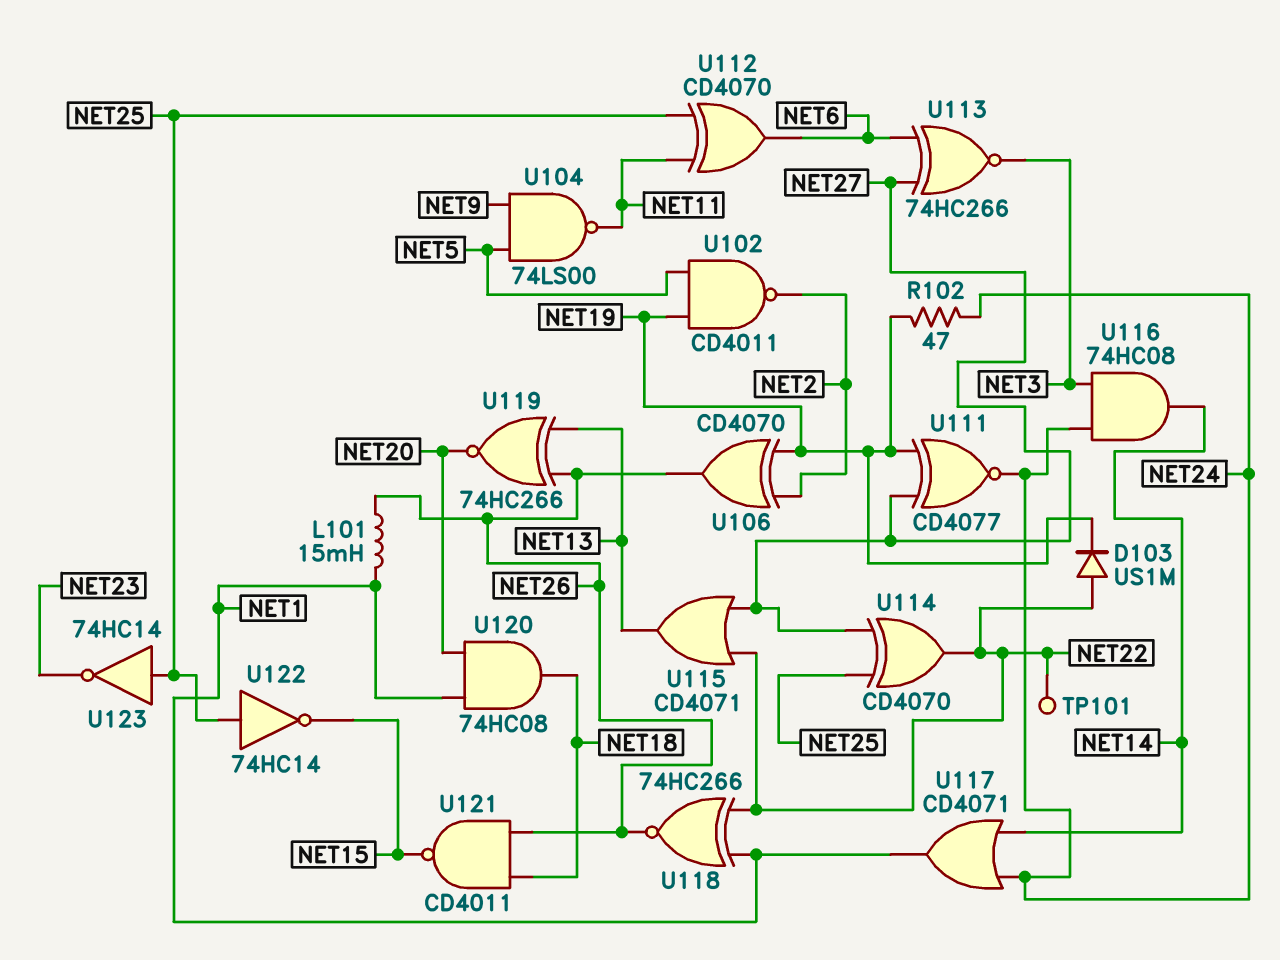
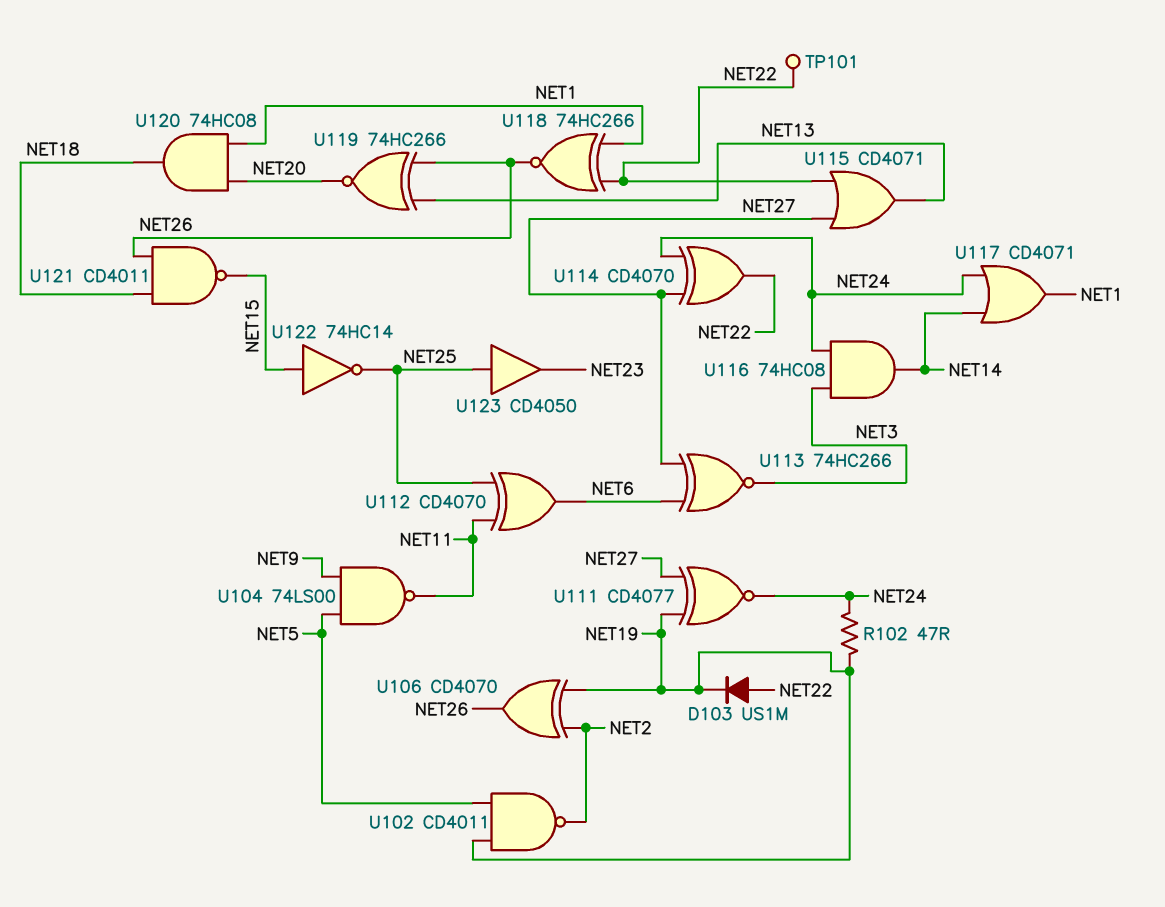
L101: 15mH (NET1, NET26) -> none
U114: XOR CD4070 (in NET25, in NET27, out NET22) -> XOR CD4070 (in NET24, in NET27, out NET22)
U122: NOT 74HC14 (in NET25, out NET15) -> NOT 74HC14 (in NET15, out NET25)
U123: NOT 74HC14 (in NET25, out NET23) -> buffer CD4050 (in NET25, out NET23)

